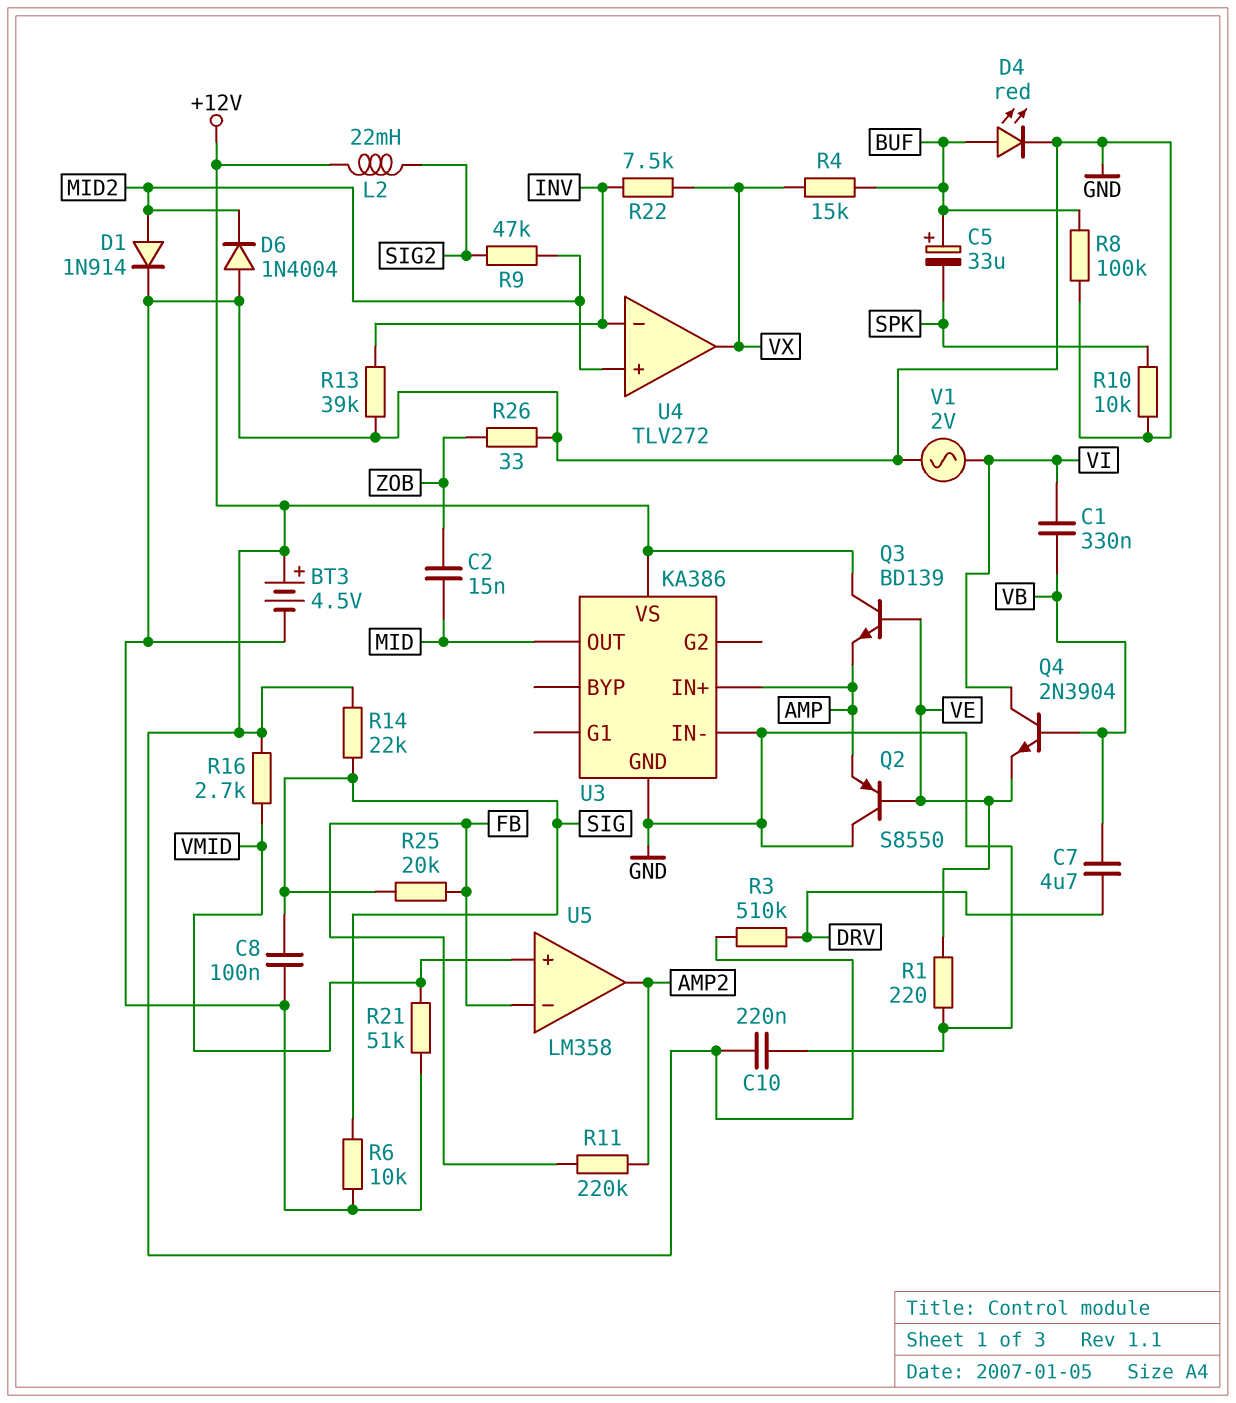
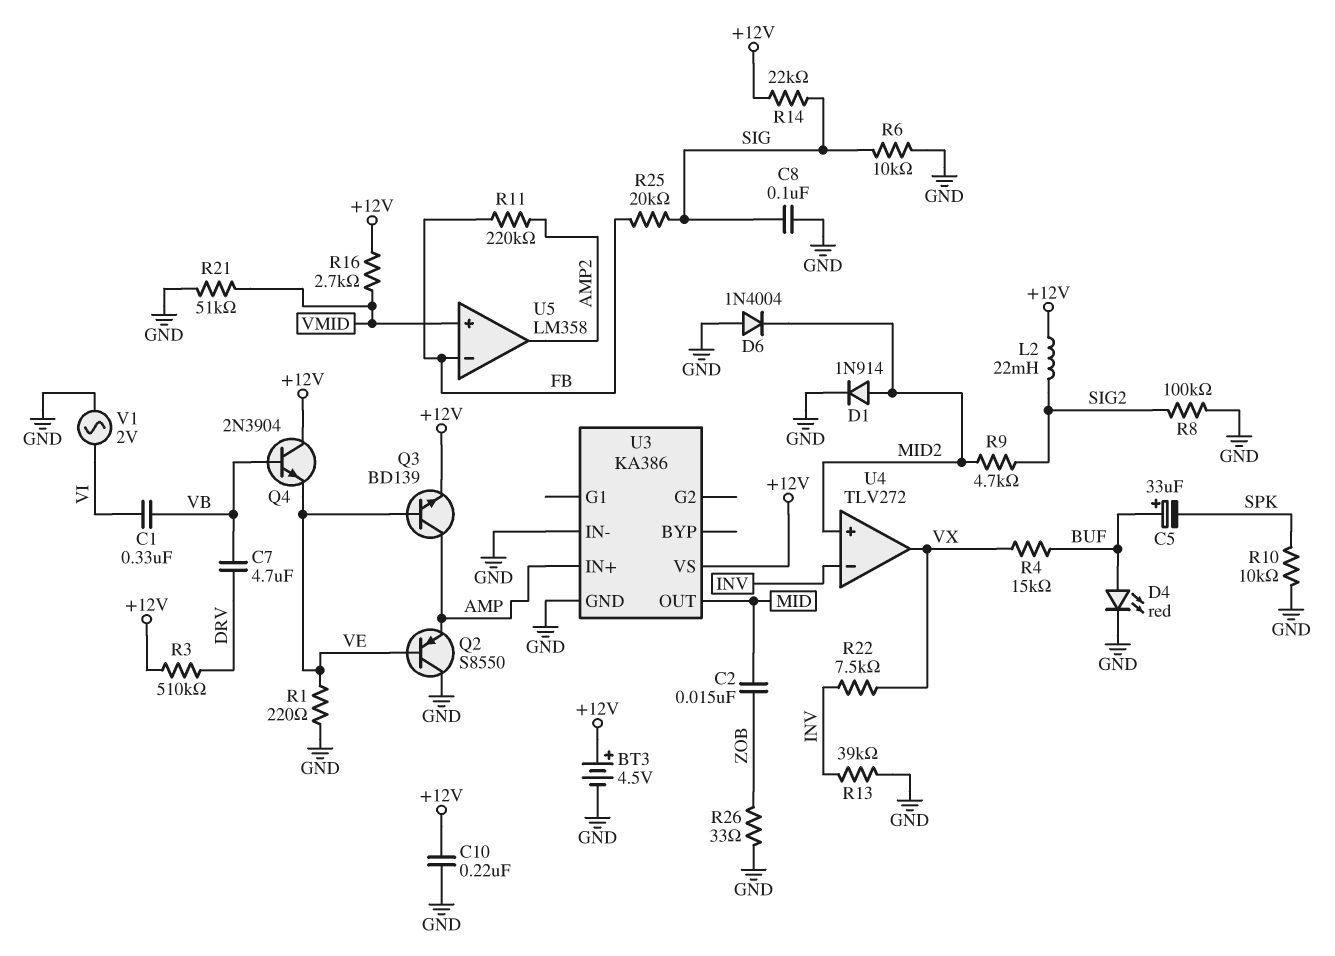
Q3: NPN BD139 (B VE, C +12V, E AMP) -> NPN BD139 (B VE, C AMP, E +12V)
Q4: NPN 2N3904 (B VB, C VI, E VE) -> NPN 2N3904 (B VB, C +12V, E VE)
R8: 100k (BUF, GND) -> 100k (GND, SIG2)
R9: 47k (MID2, SIG2) -> 4.7k (MID2, SIG2)

